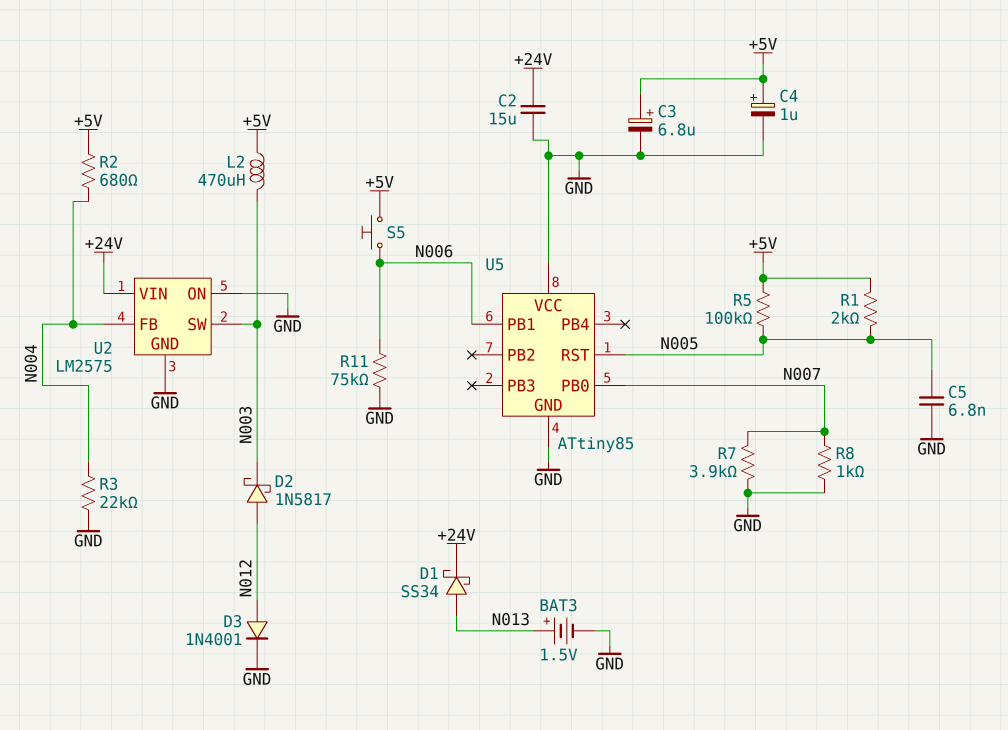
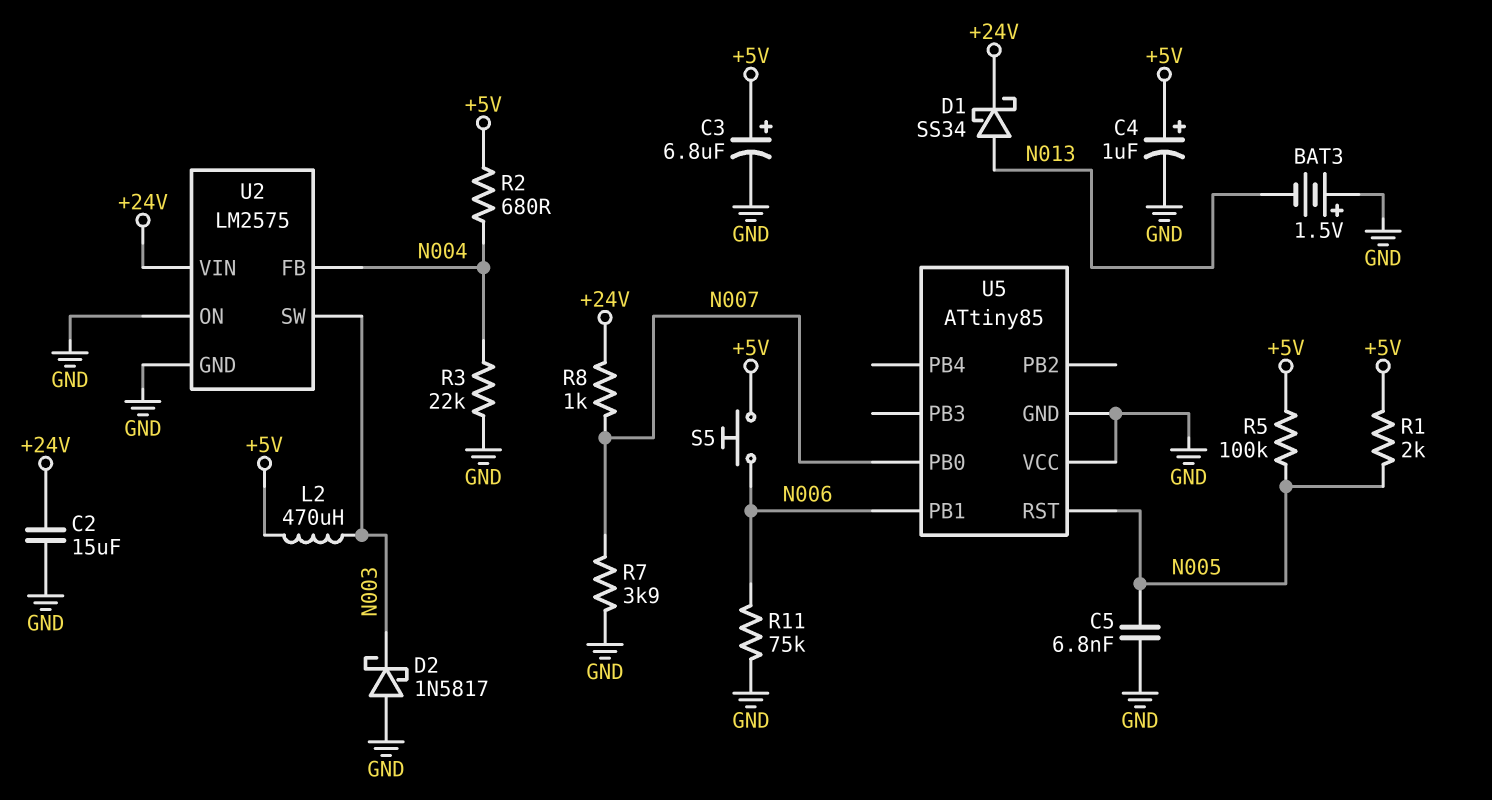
BAT3: 1.5V (plus N013, minus GND) -> 1.5V (plus GND, minus N013)
D2: schottky 1N5817 (A N012, K N003) -> schottky 1N5817 (A GND, K N003)
D3: diode 1N4001 (A N012, K GND) -> none
R8: 1k (GND, N007) -> 1k (+24V, N007)

